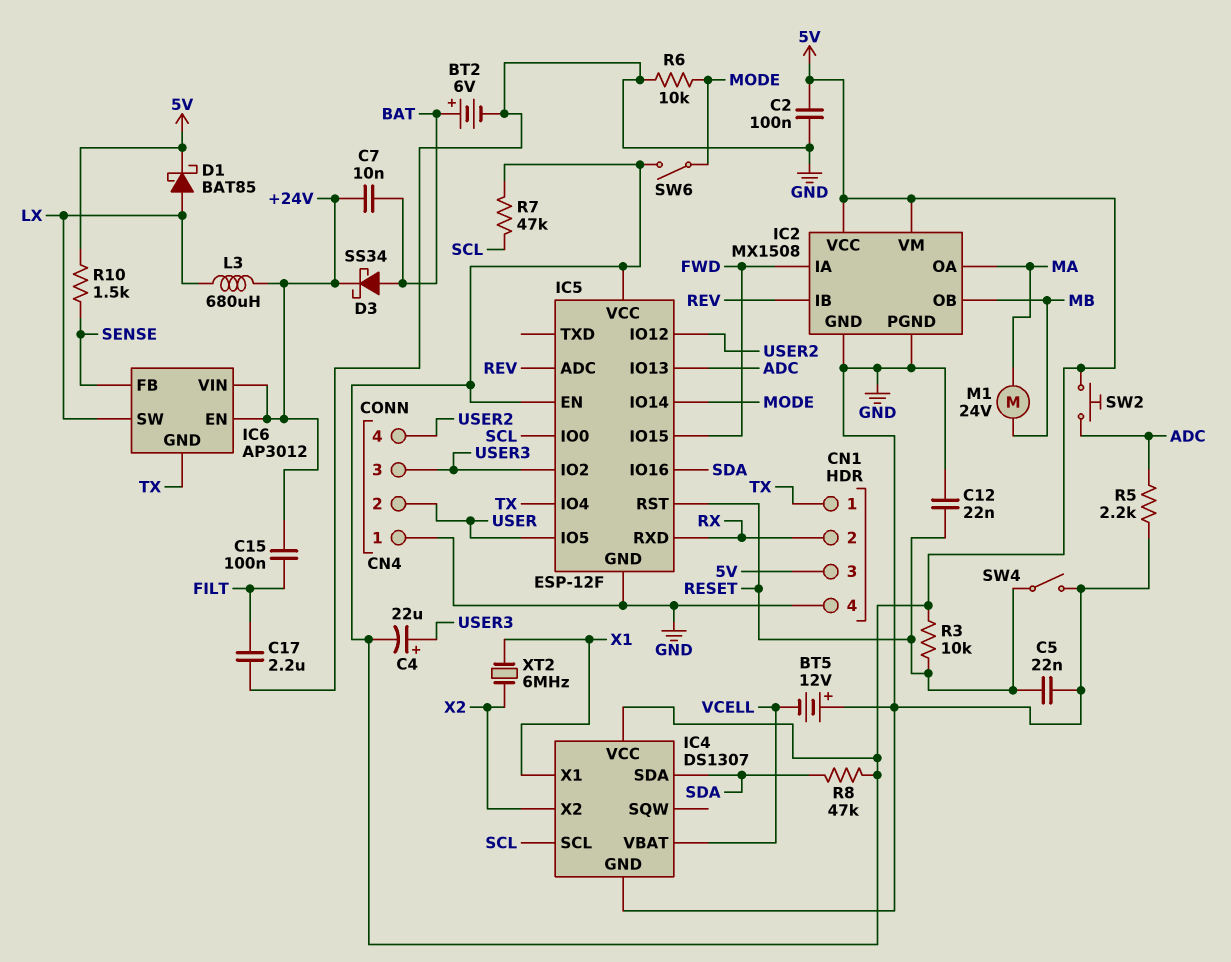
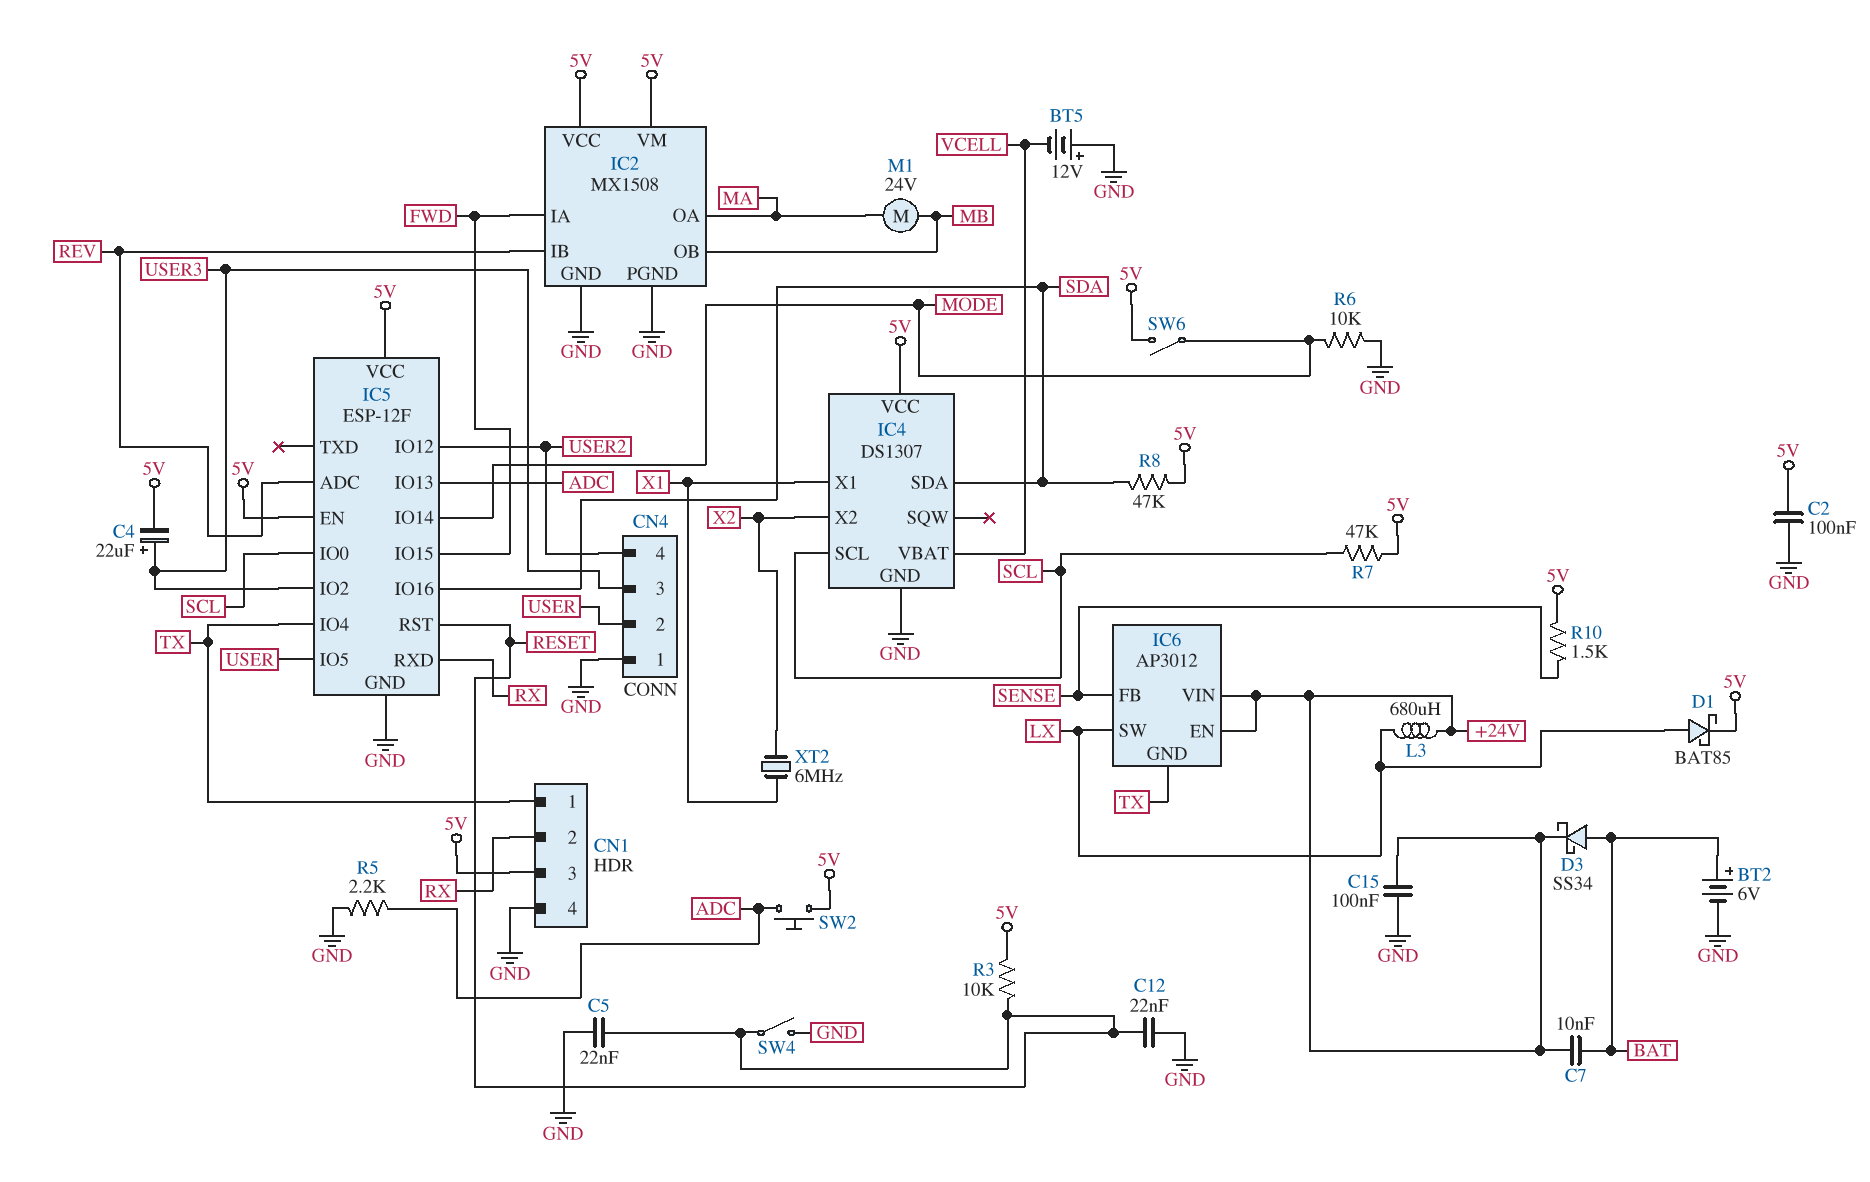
C15: 100nF (+24V, FILT) -> 100nF (+24V, GND)
C17: 2.2uF (FILT, GND) -> none

